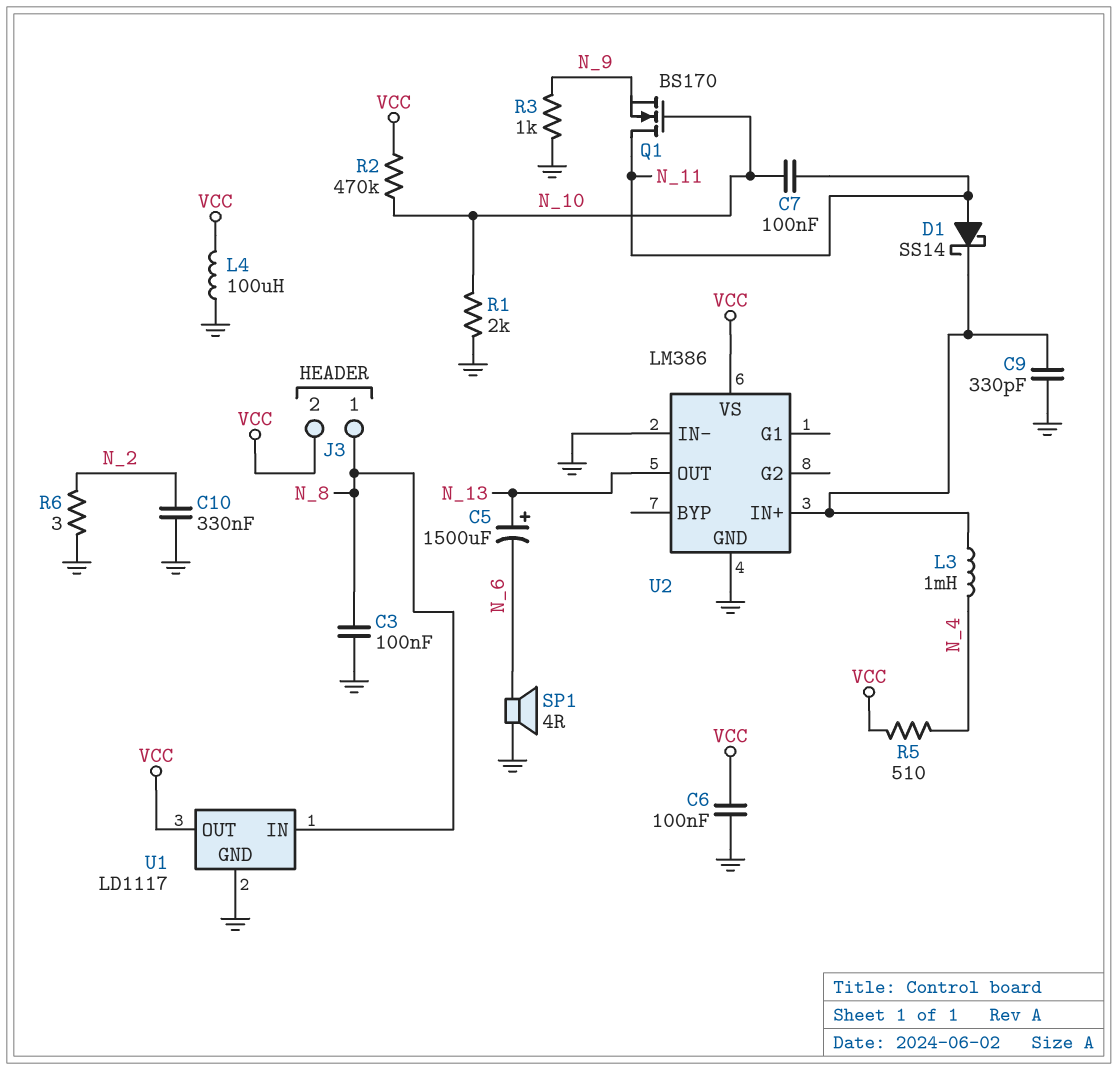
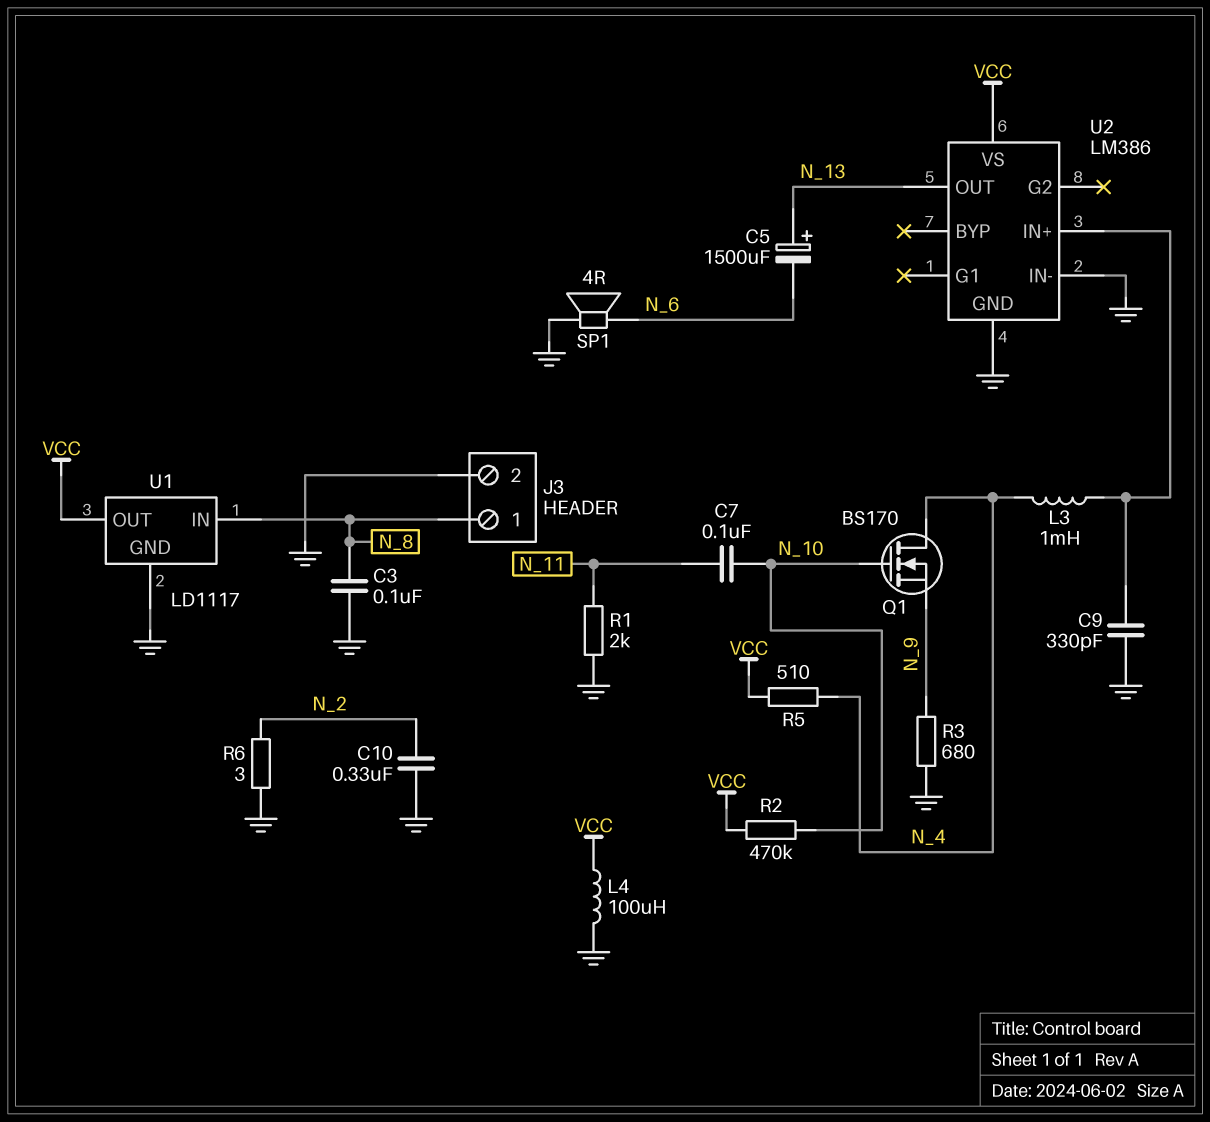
C6: 100nF (GND, VCC) -> none
D1: schottky SS14 (A N_11, K U2/IN+) -> none
J3 pin 2: VCC -> GND
Q1: NMOS BS170 (G N_10, D N_11, S N_9) -> NMOS BS170 (G N_10, D N_4, S N_9)
R1: 2k (GND, N_10) -> 2k (GND, N_11)
R3: 1k (GND, N_9) -> 680 (GND, N_9)

